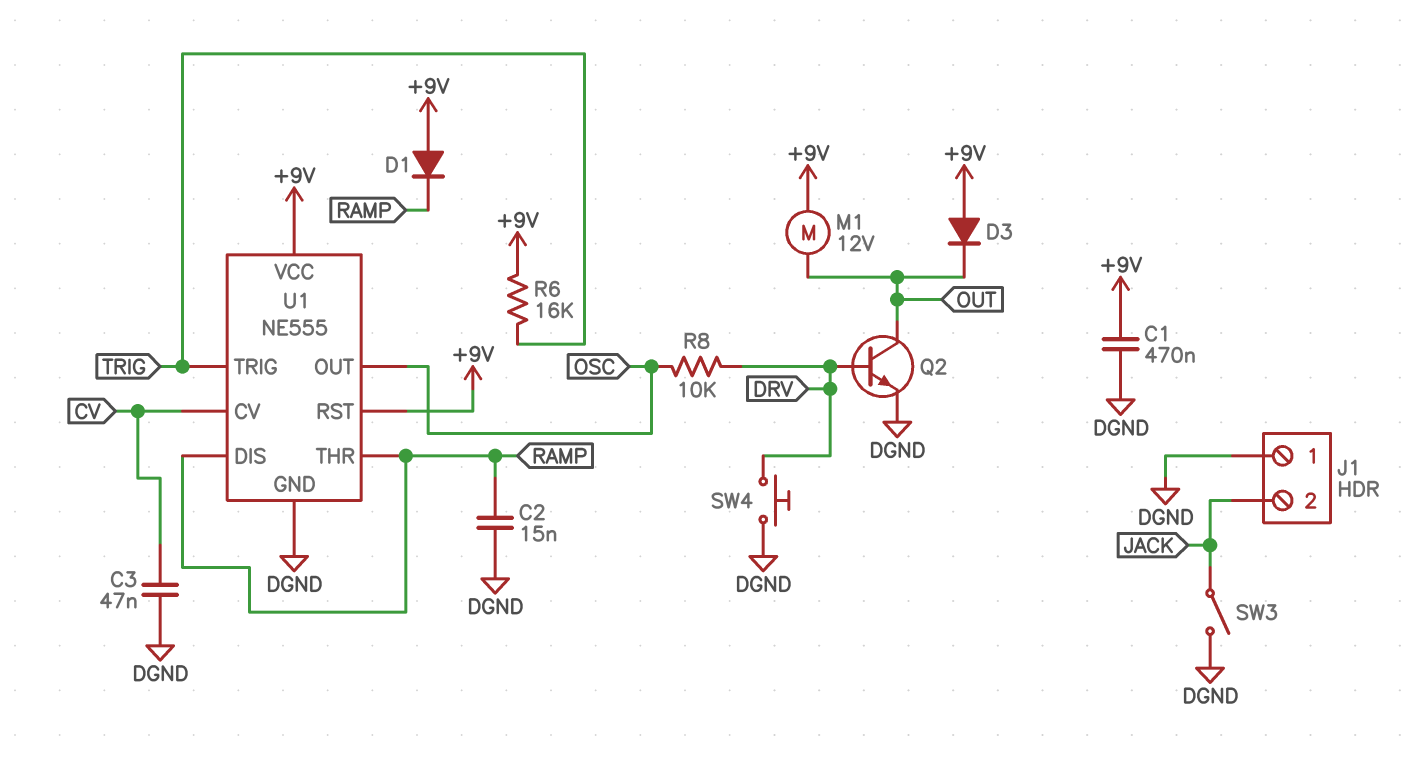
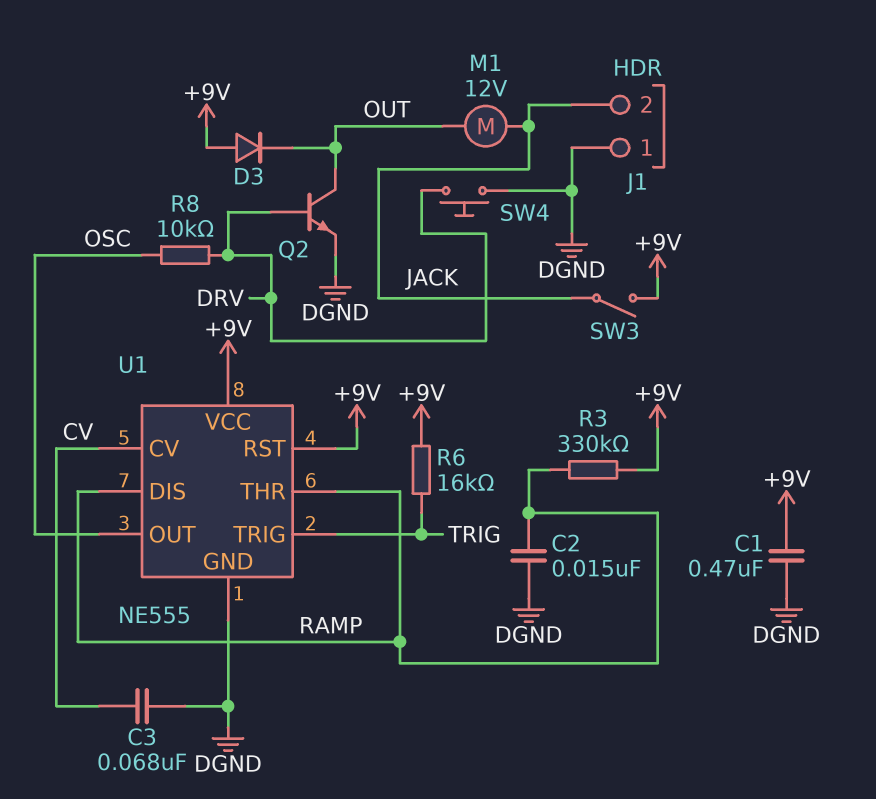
C3: 47nF (CV, DGND) -> 68nF (CV, DGND)
D1: diode (A +9V, K RAMP) -> none
M1: motor 12V (+9V, OUT) -> motor 12V (JACK, OUT)
R3: none -> 330k (+9V, RAMP)
SW3: switch (DGND, JACK) -> switch (+9V, JACK)

